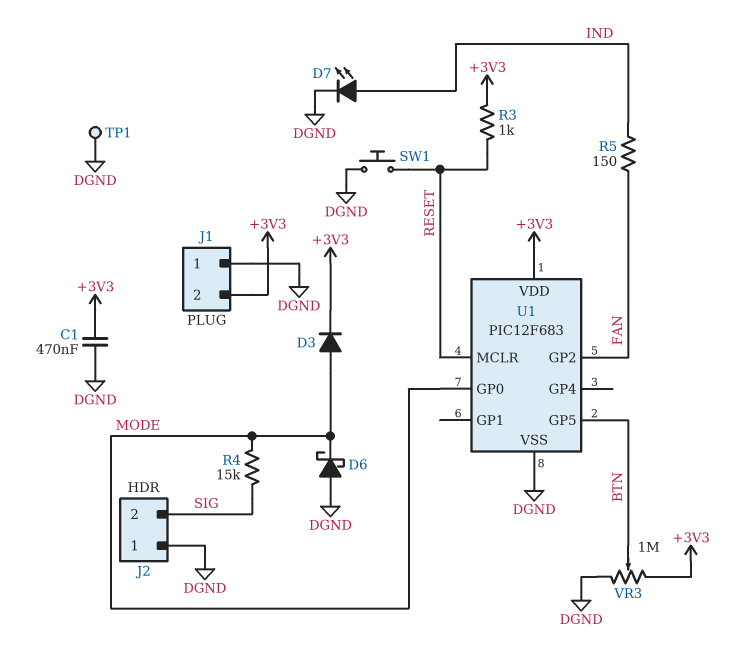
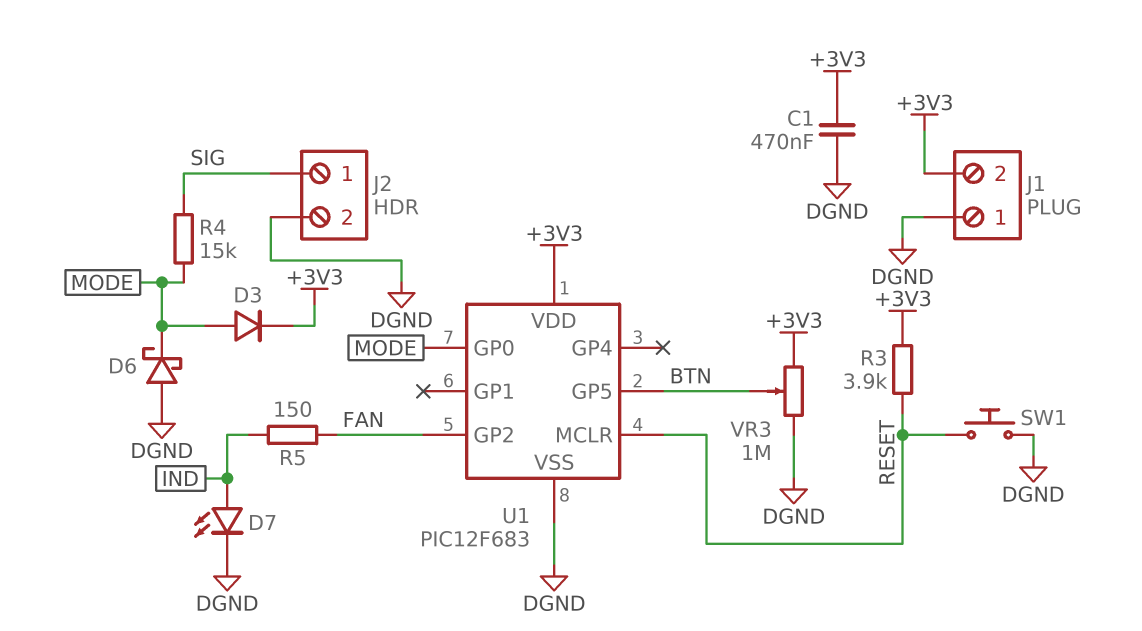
J2 pin 1: DGND -> SIG
J2 pin 2: SIG -> DGND
R3: 1k (+3V3, RESET) -> 3.9k (+3V3, RESET)
TP1: test point (DGND) -> none

